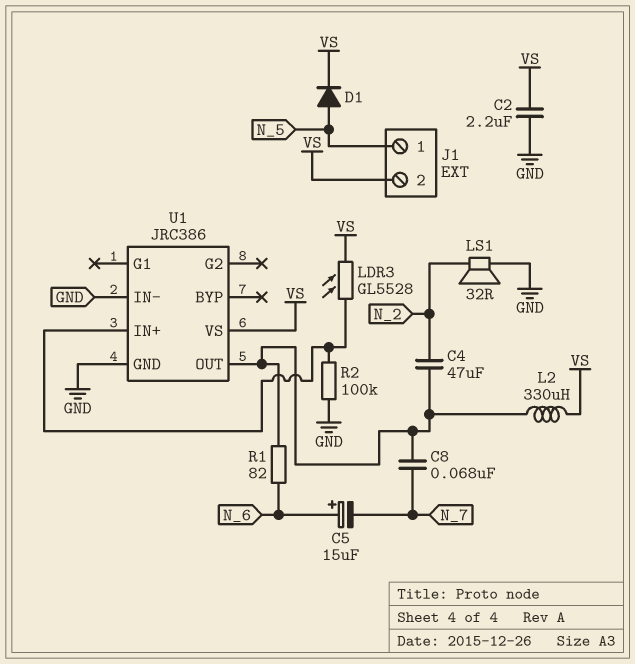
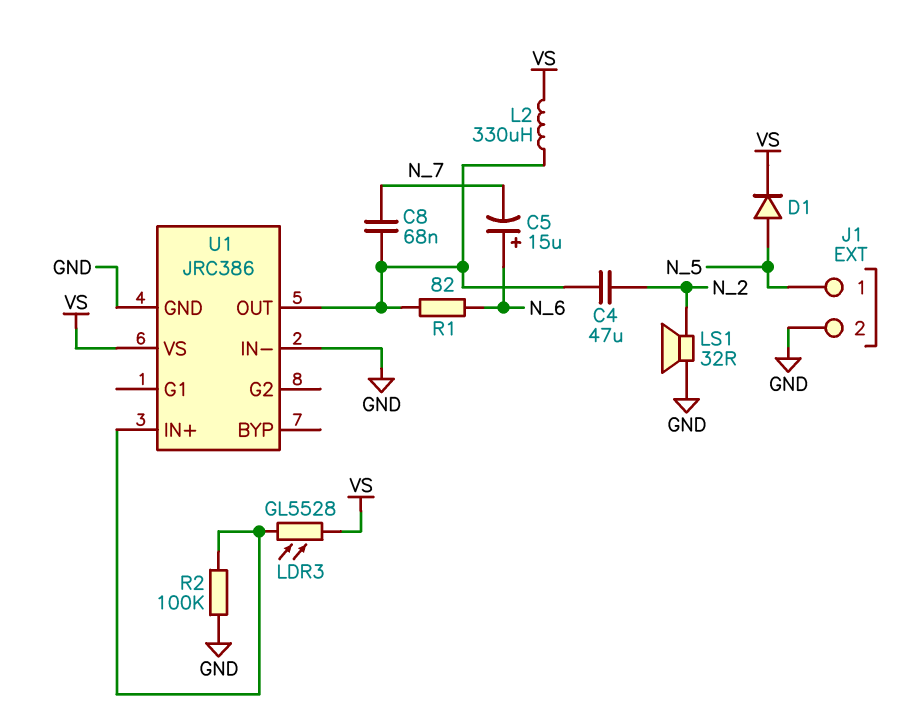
C2: 2.2uF (GND, VS) -> none
J1 pin 2: VS -> GND

